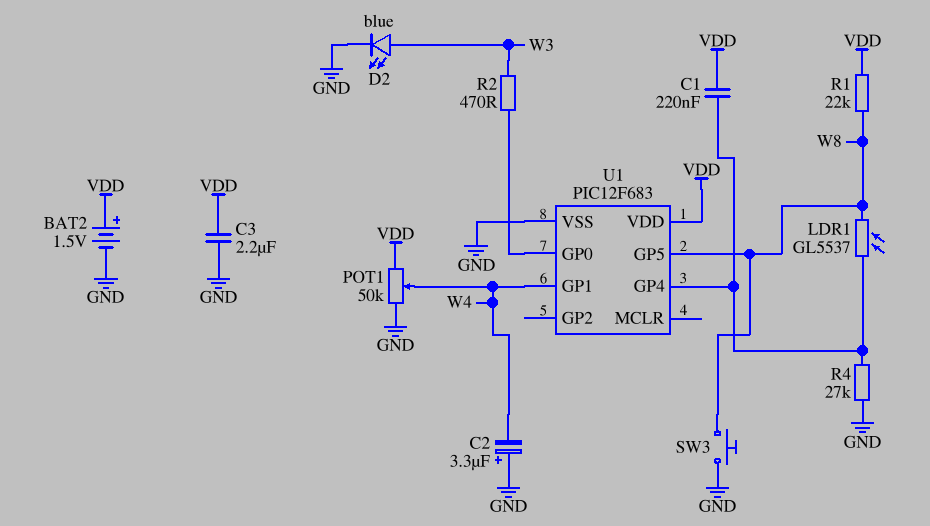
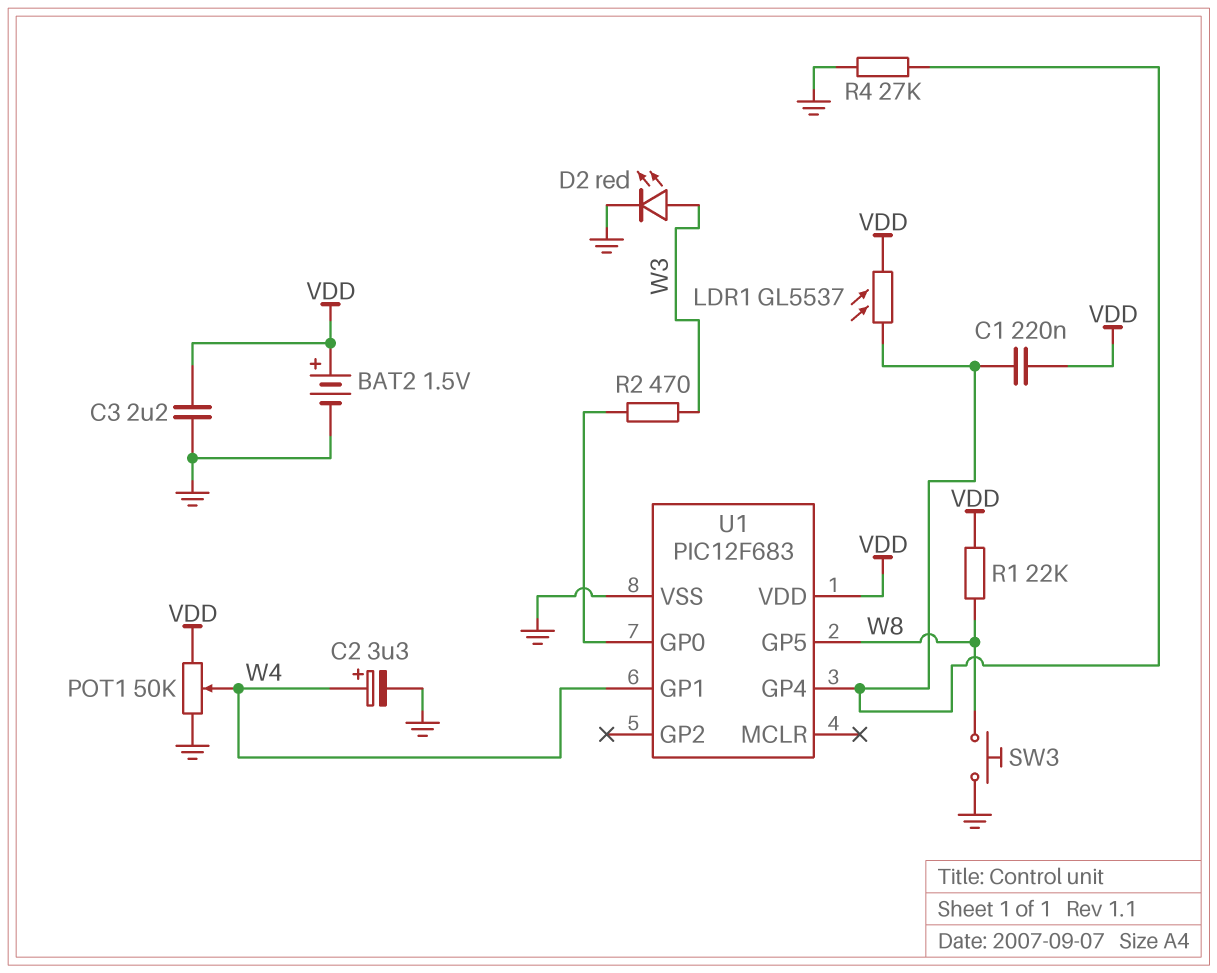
C2: 3.3uF (plus GND, minus W4) -> 3.3uF (plus W4, minus GND)
D2: LED blue (A W3, K GND) -> LED red (A W3, K GND)
LDR1: GL5537 (U1/GP4, W8) -> GL5537 (U1/GP4, VDD)

